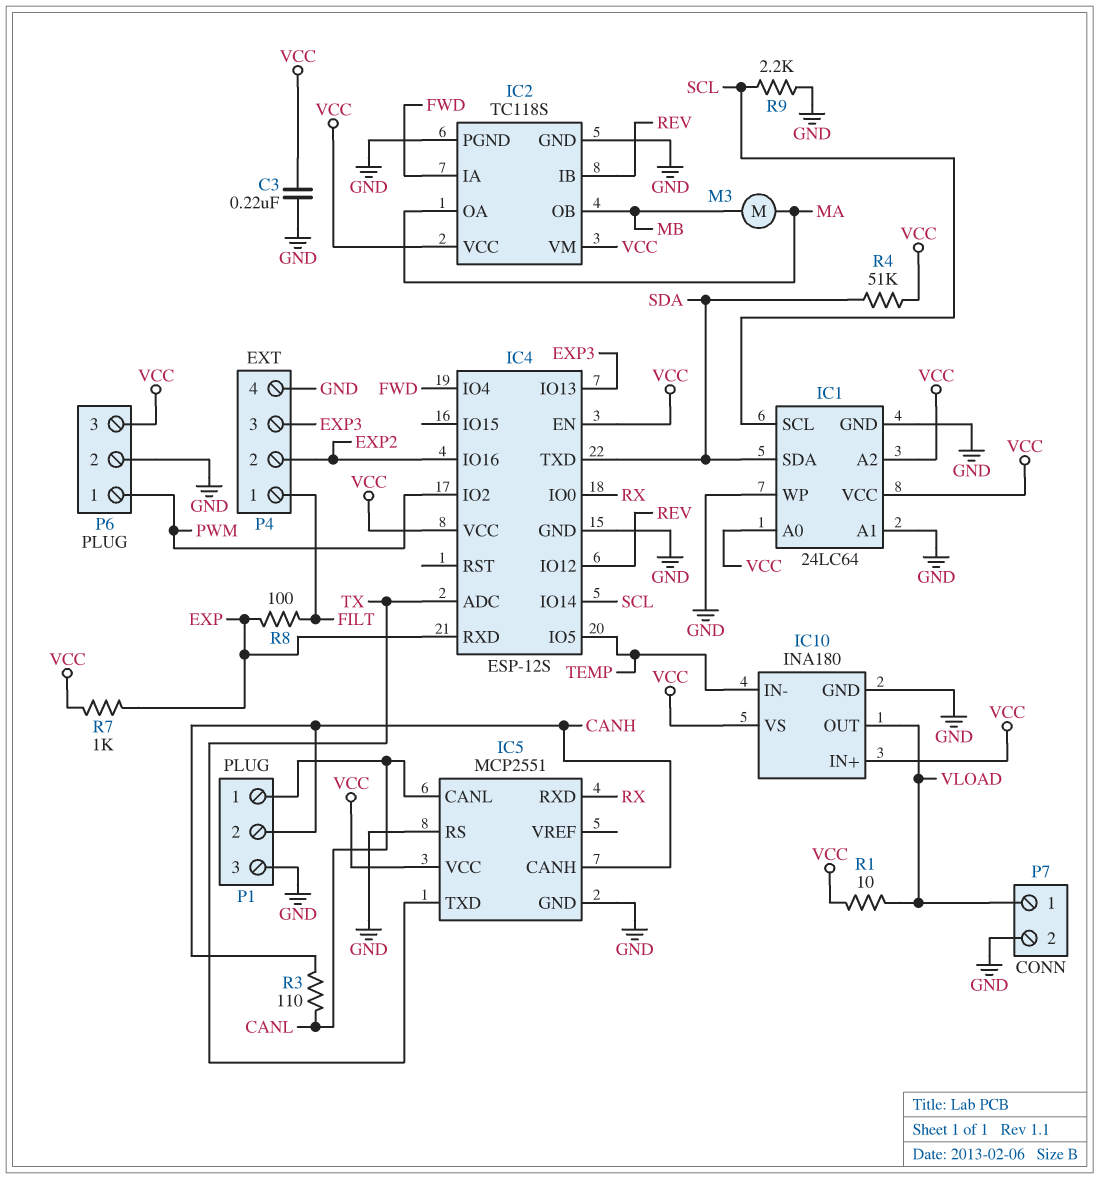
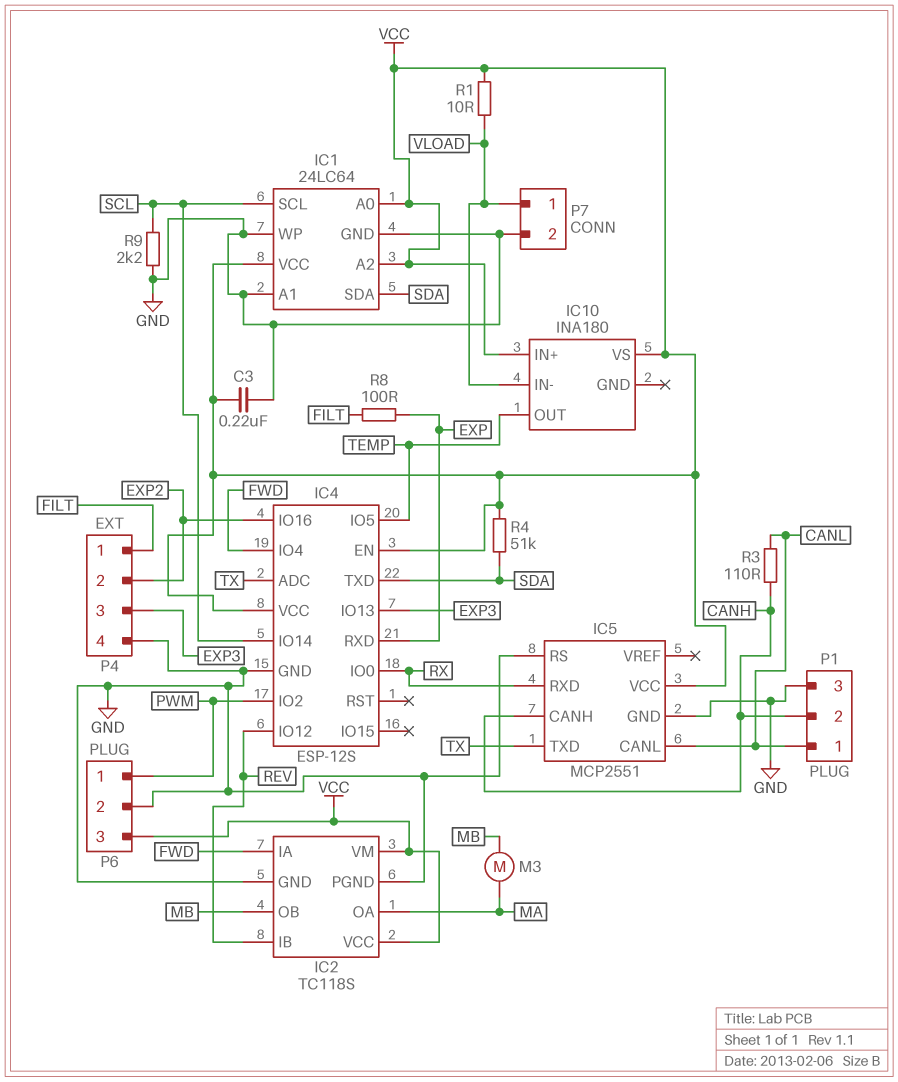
IC10 pin GND: GND -> none
IC10 pin IN-: TEMP -> VLOAD
IC10 pin OUT: VLOAD -> TEMP
R7: 1k (EXP, VCC) -> none

